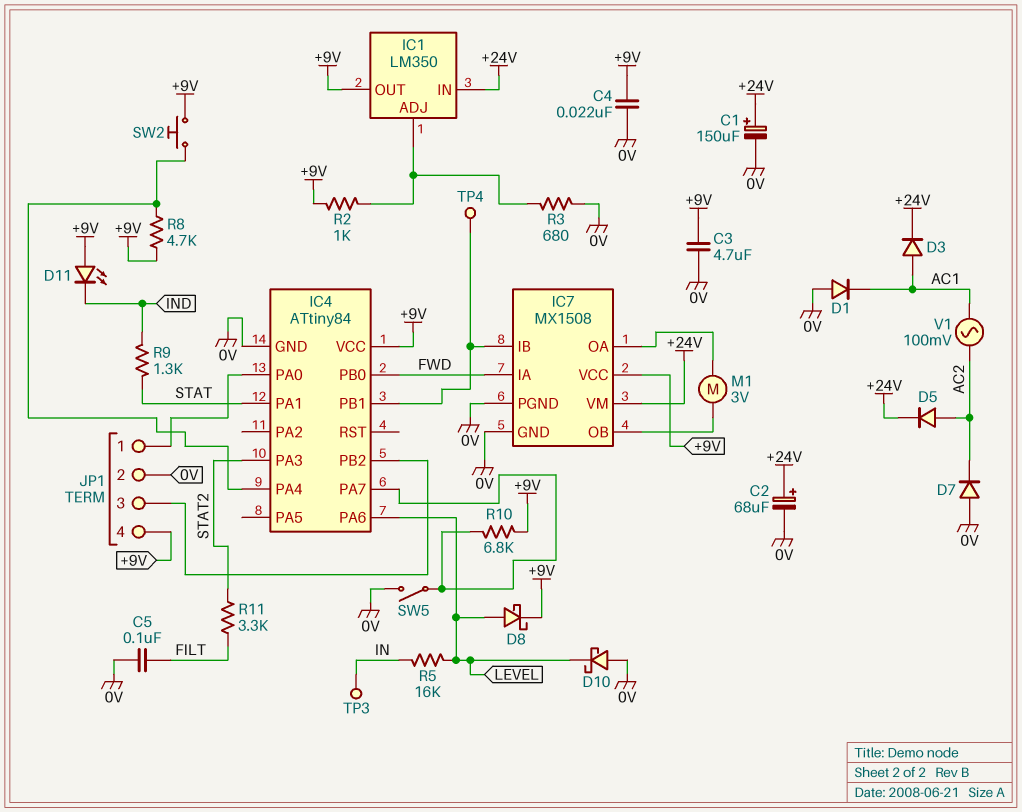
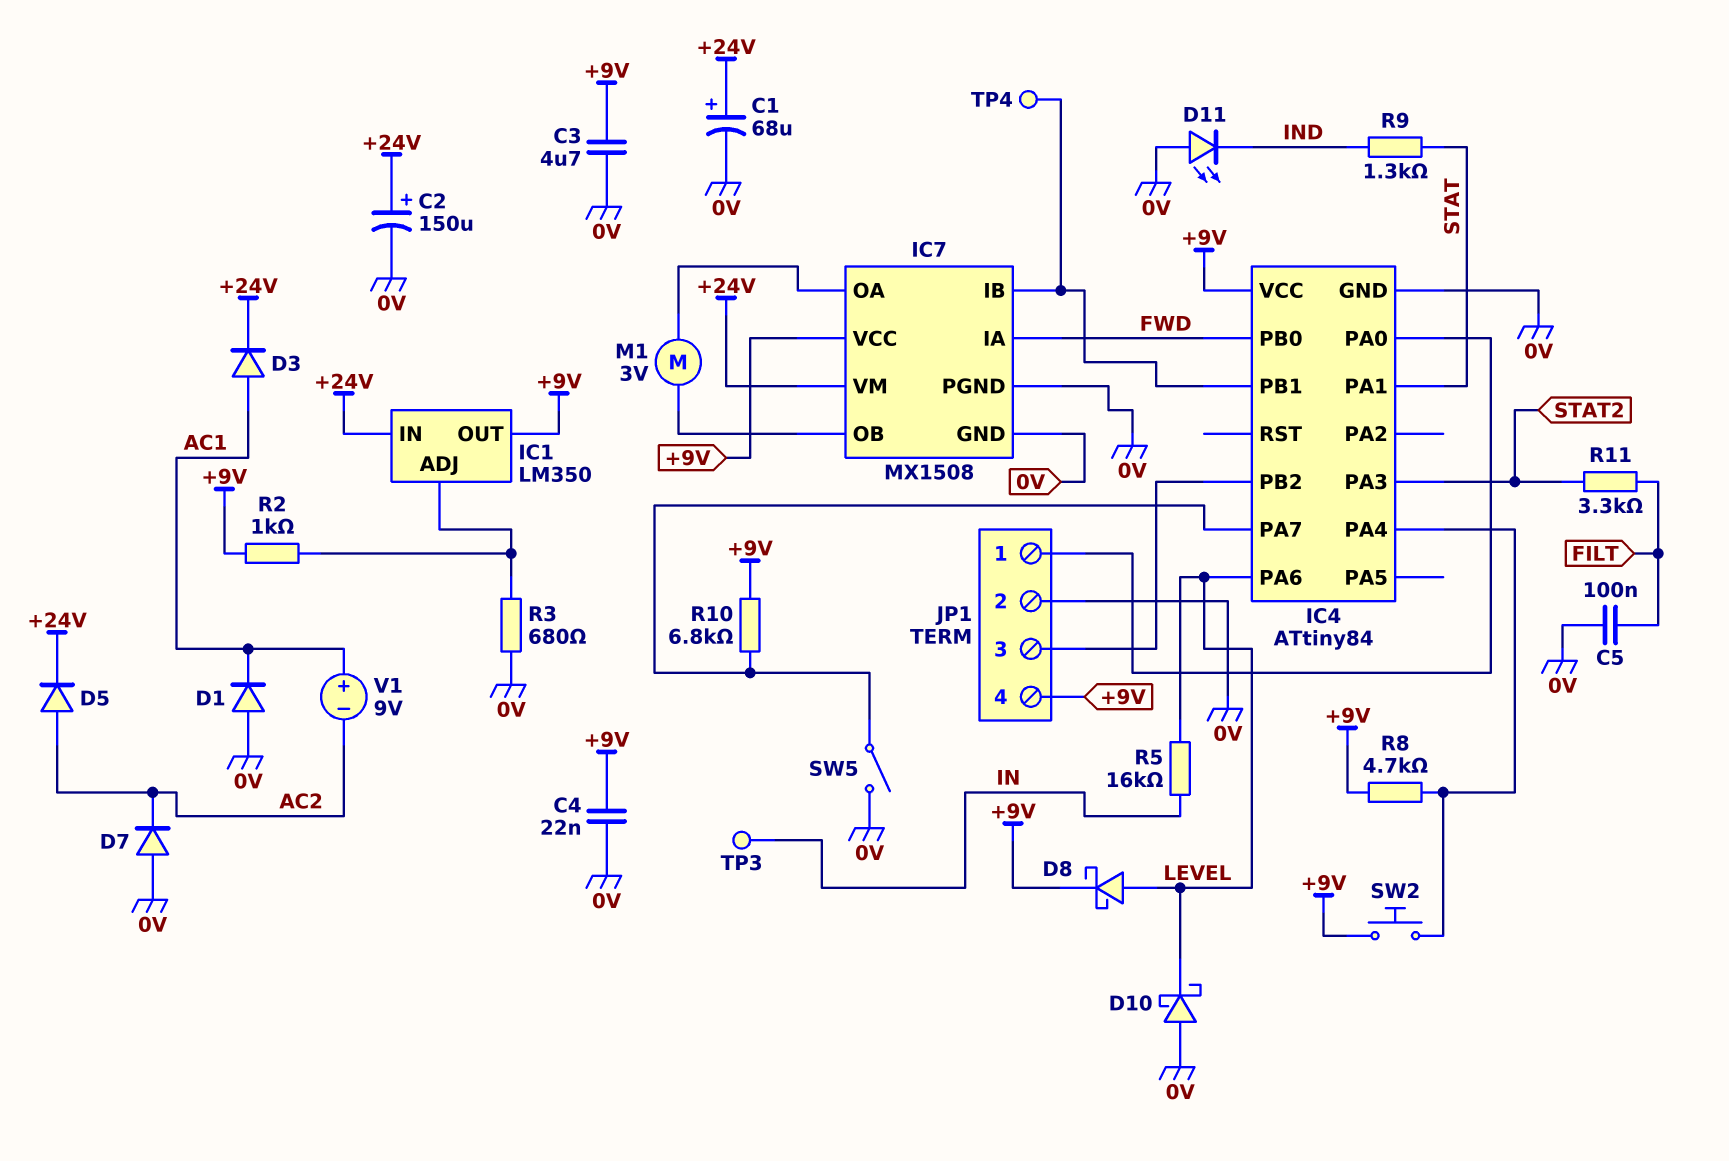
C1: 150uF (plus +24V, minus 0V) -> 68uF (plus +24V, minus 0V)
C2: 68uF (plus +24V, minus 0V) -> 150uF (plus +24V, minus 0V)
D11: LED (A +9V, K IND) -> LED (A 0V, K IND)
V1: AC 100mV (AC1, AC2) -> 9V (plus AC1, minus AC2)

